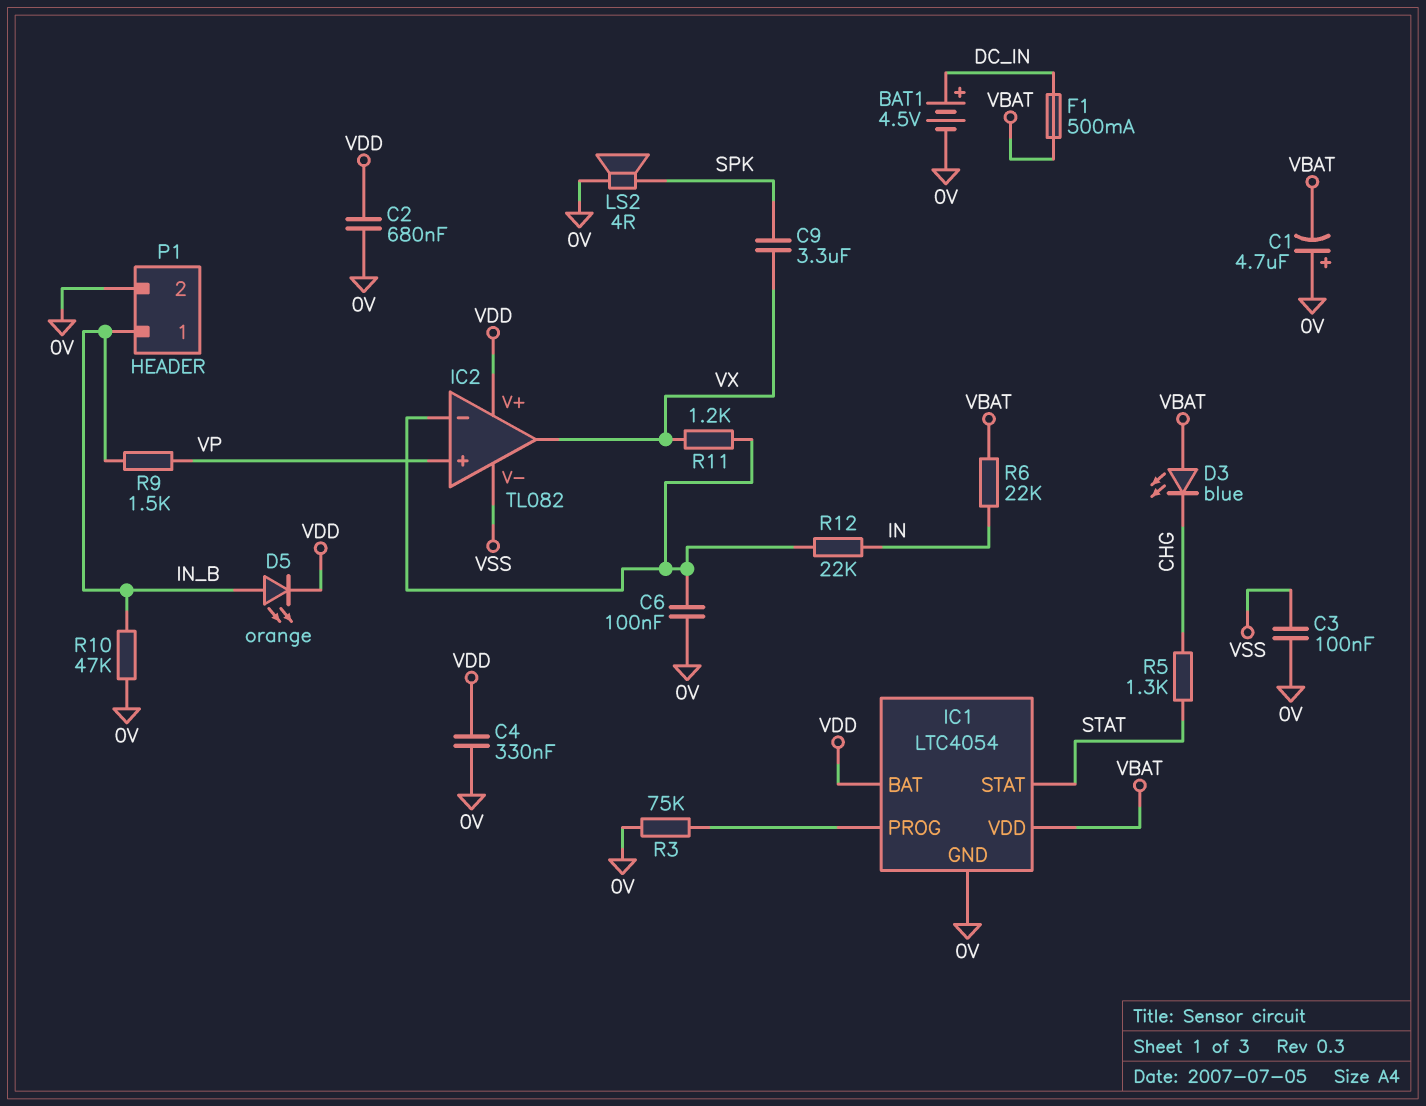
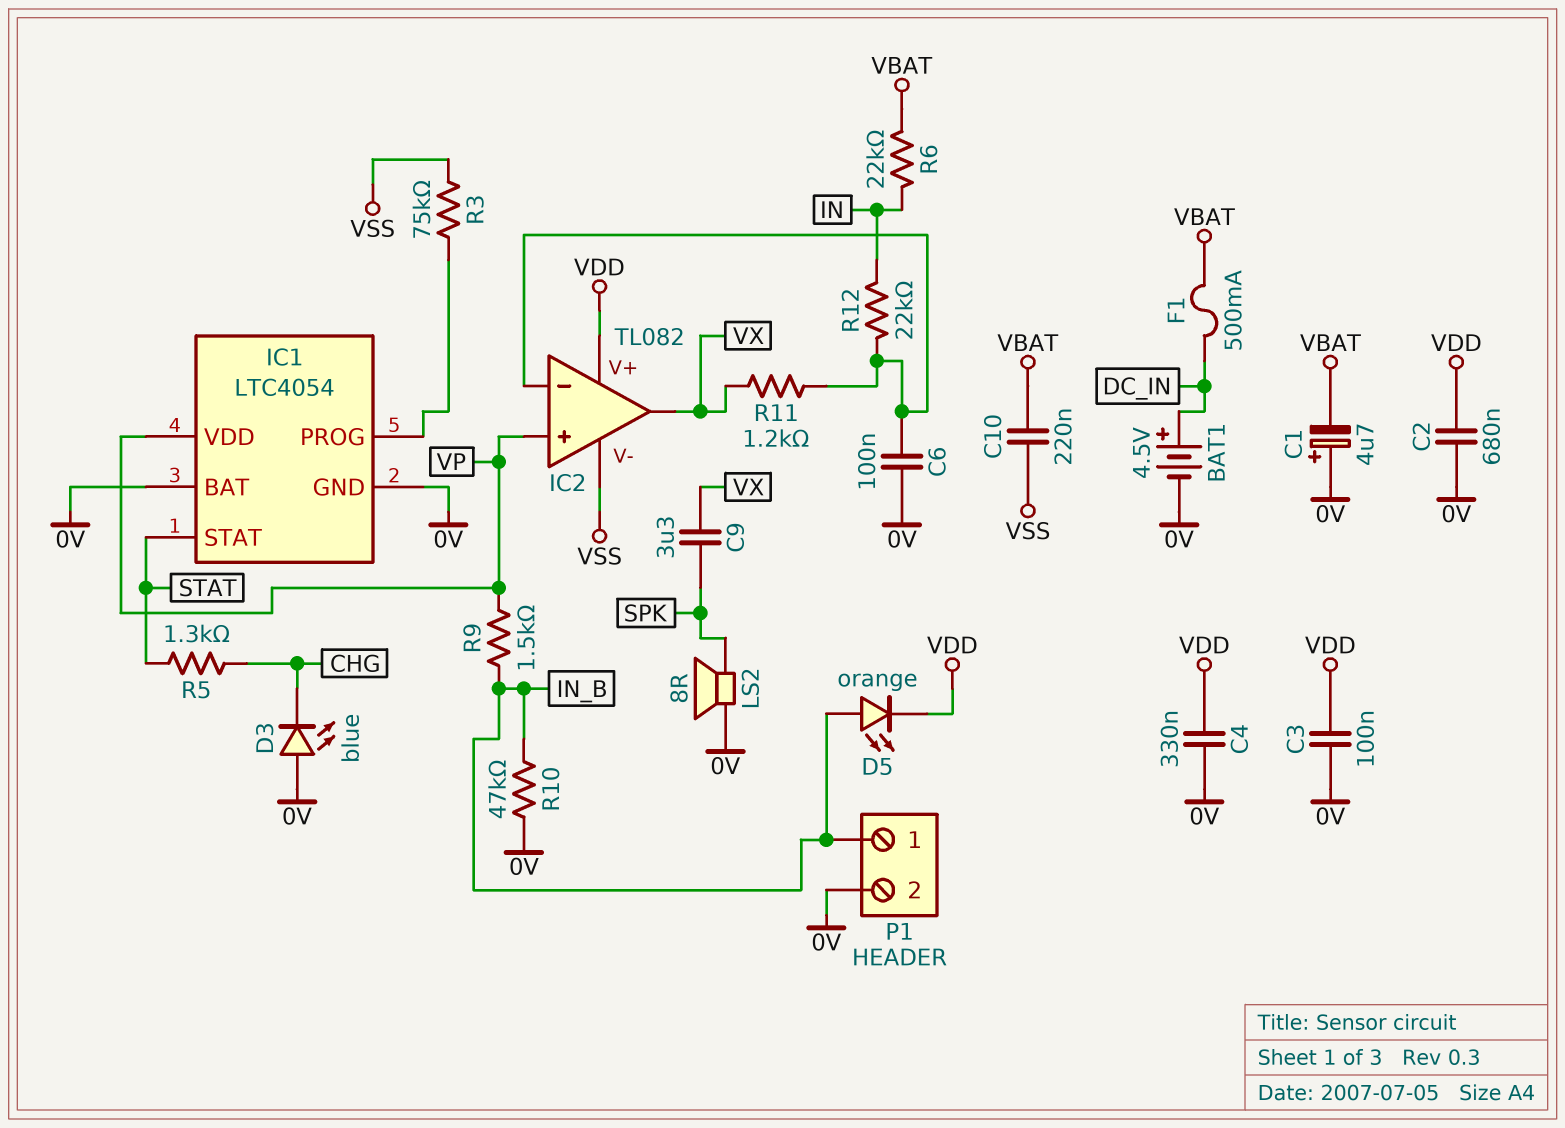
C3: 100nF (0V, VSS) -> 100nF (0V, VDD)
C10: none -> 220nF (VBAT, VSS)
D3: LED blue (A VBAT, K CHG) -> LED blue (A 0V, K CHG)
IC1 pin BAT: VDD -> 0V
IC1 pin VDD: VBAT -> VP
LS2: speaker 4R (0V, SPK) -> speaker 8R (0V, SPK)
R3: 75k (0V, IC1/PROG) -> 75k (IC1/PROG, VSS)

